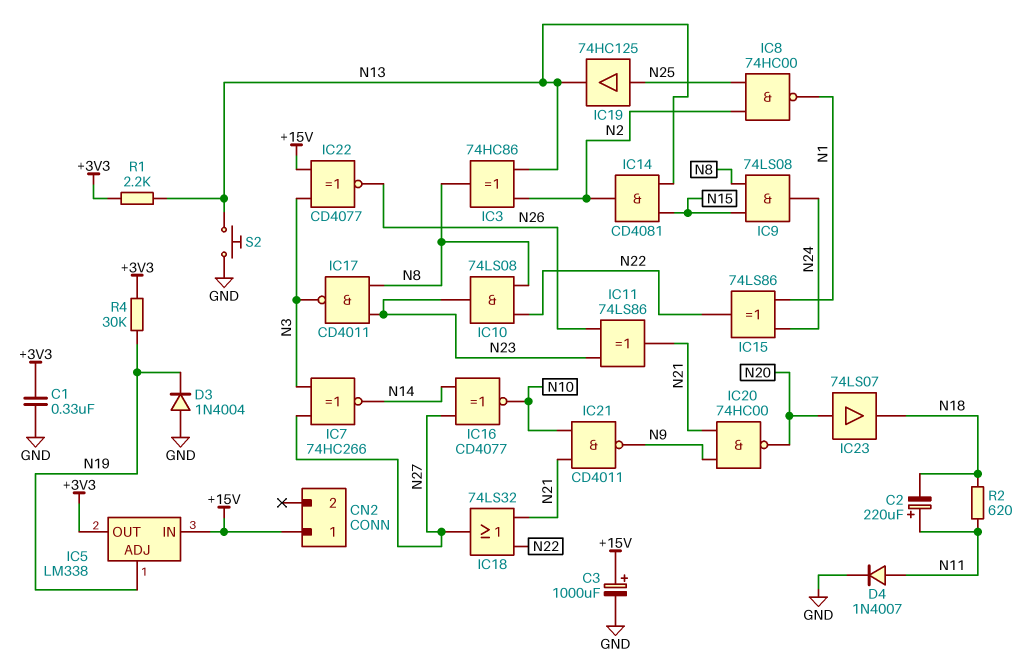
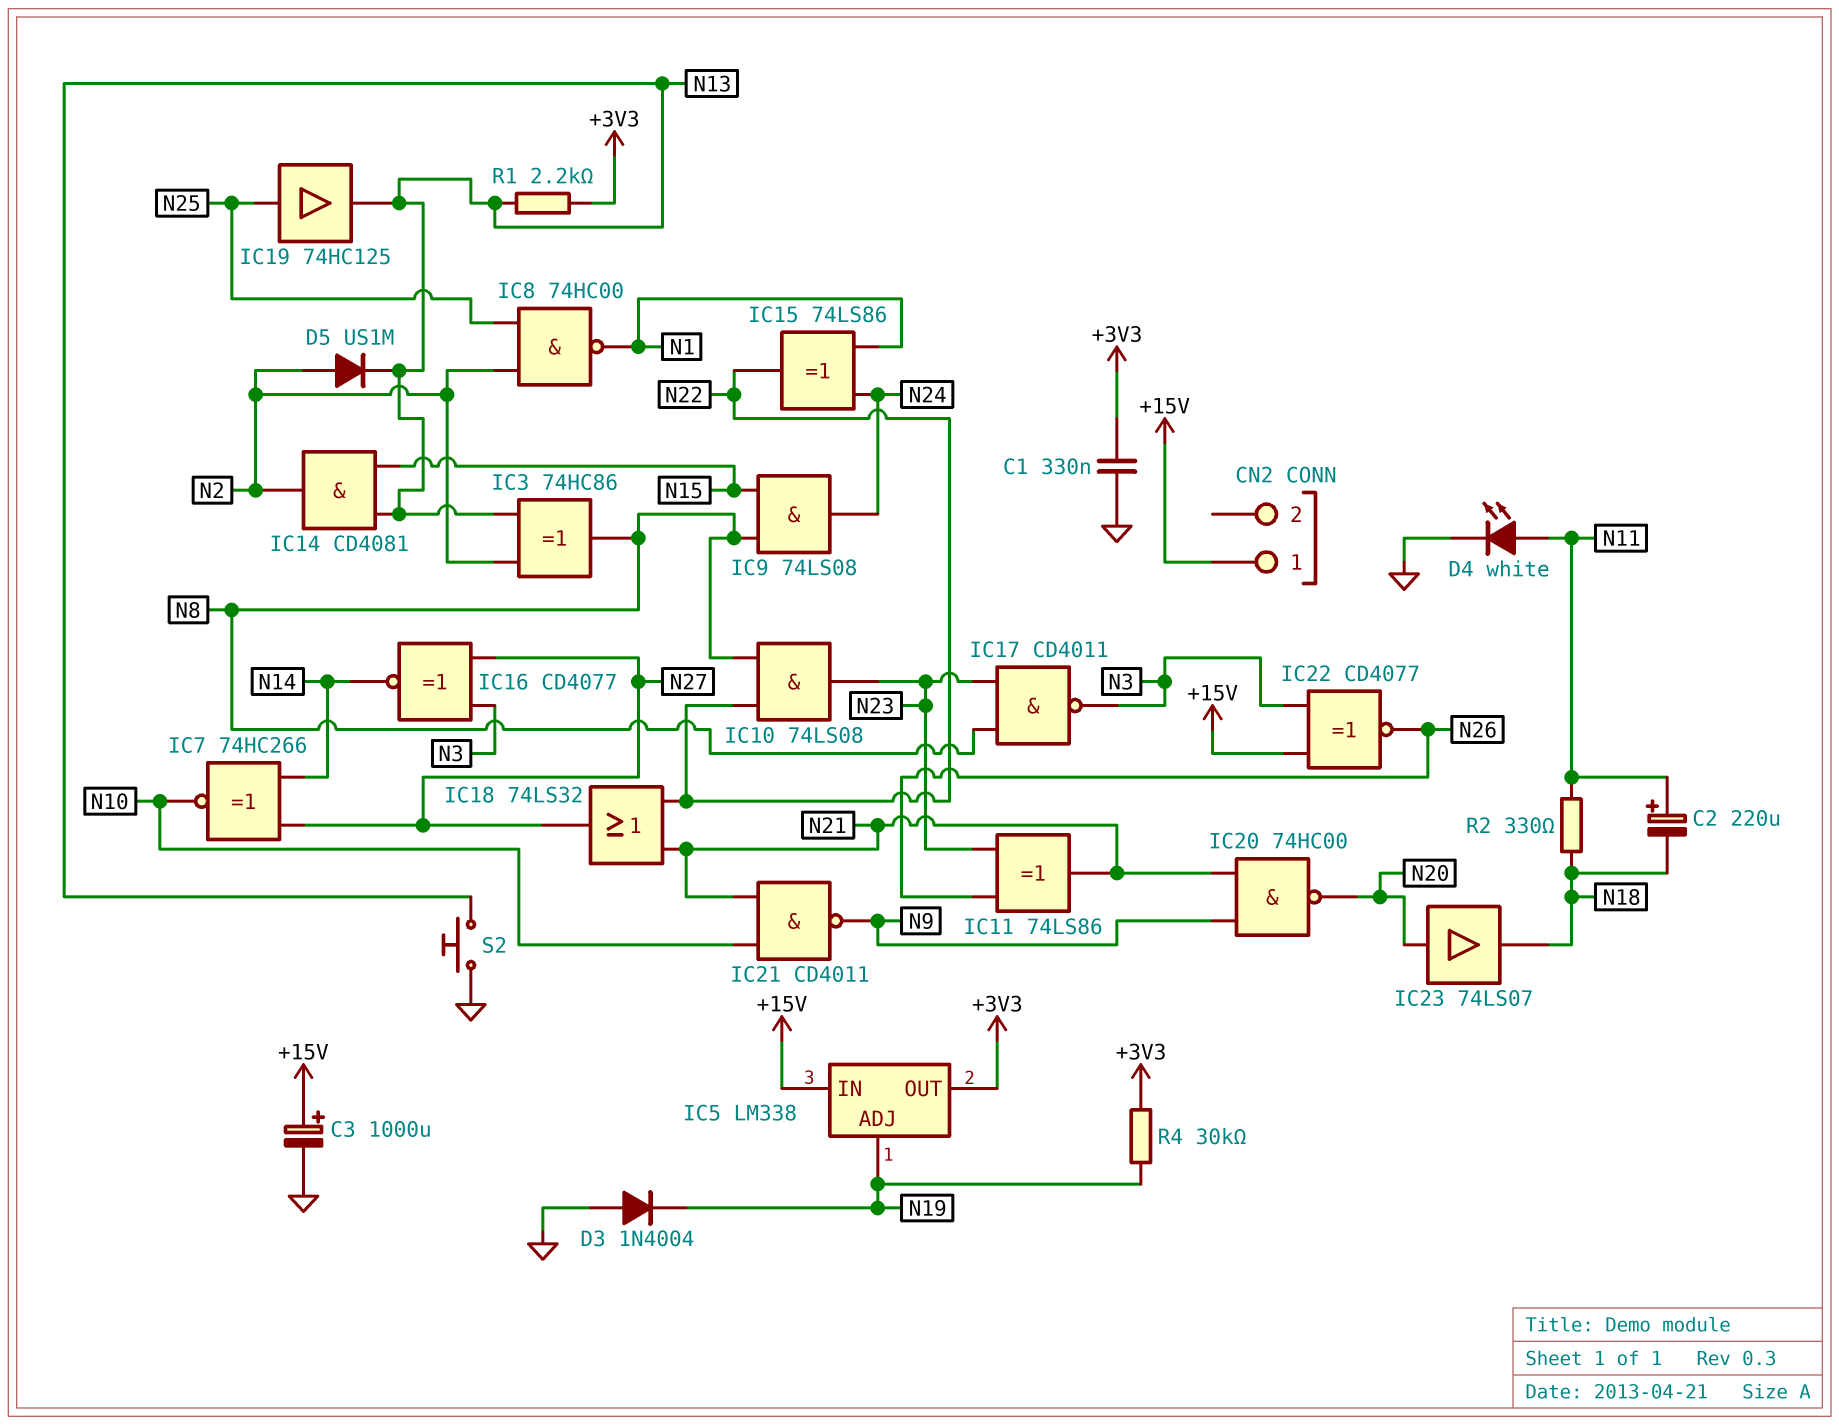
D4: diode 1N4007 (A N11, K GND) -> LED white (A N11, K GND)
D5: none -> diode US1M (A N2, K N13)
IC7: XNOR 74HC266 (in N3, in N27, out N14) -> XNOR 74HC266 (in N14, in N27, out N10)
IC16: XNOR CD4077 (in N14, in N27, out N10) -> XNOR CD4077 (in N3, in N27, out N14)
R2: 620 (N11, N18) -> 330 (N11, N18)

